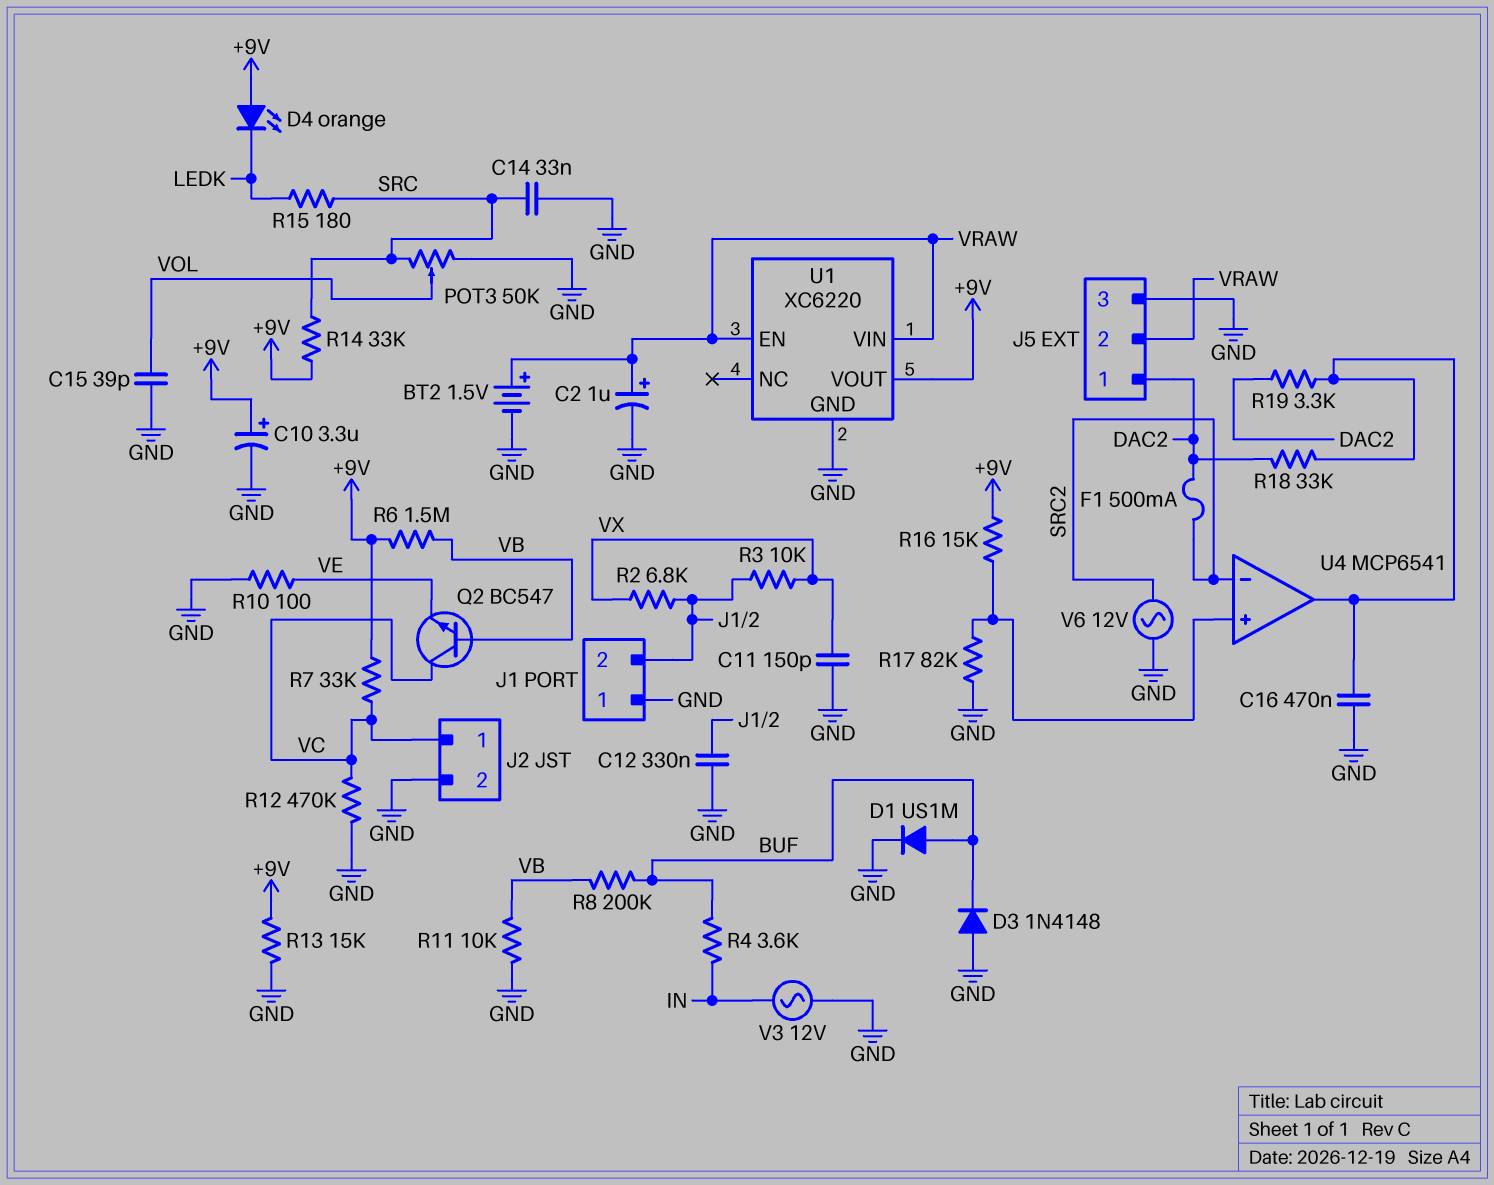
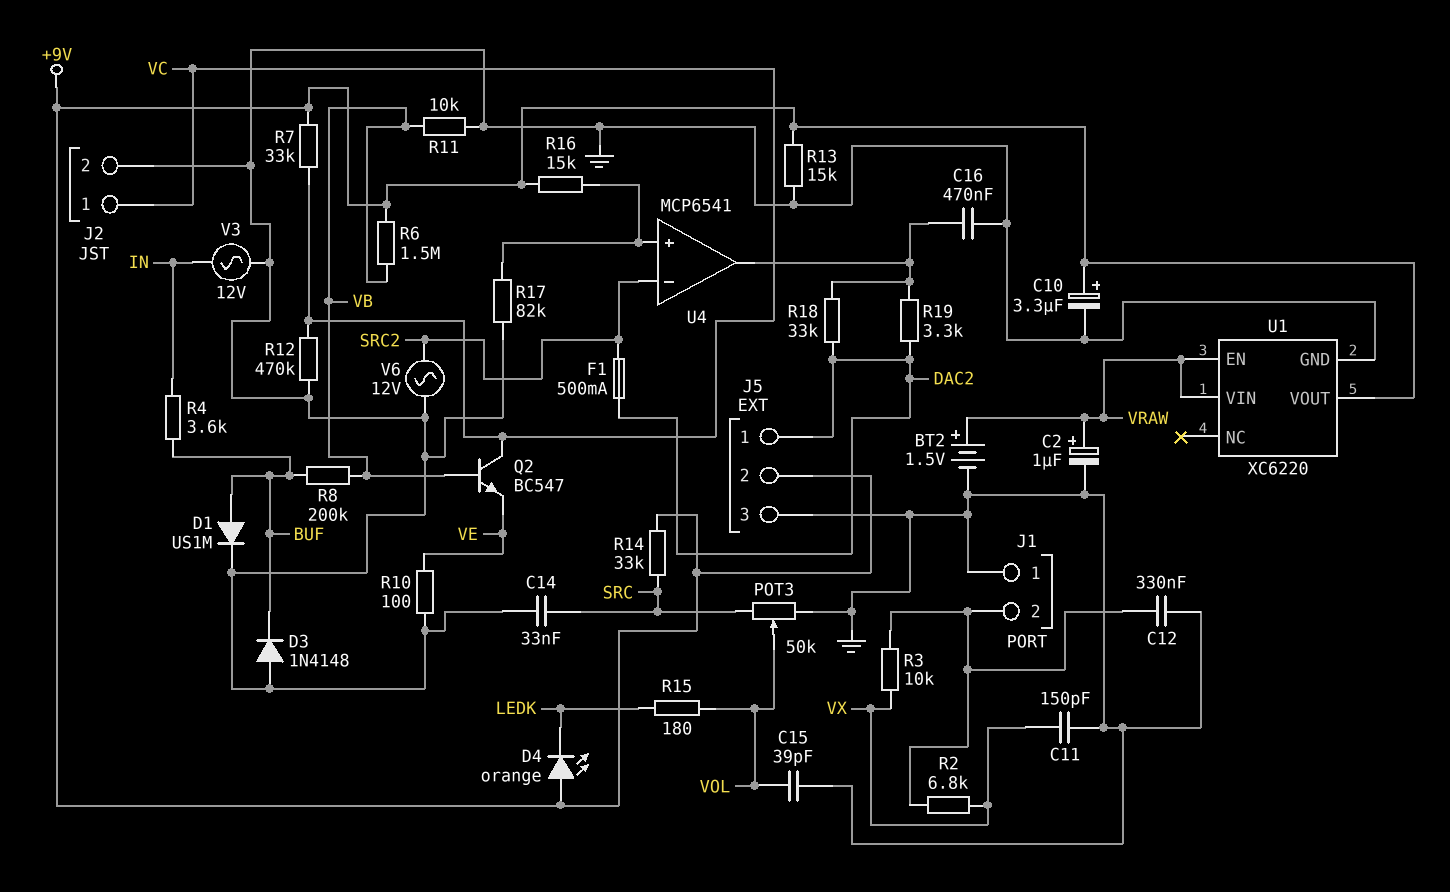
J5 pin 2: VRAW -> +9V
R15: 180 (LEDK, SRC) -> 180 (LEDK, VOL)

